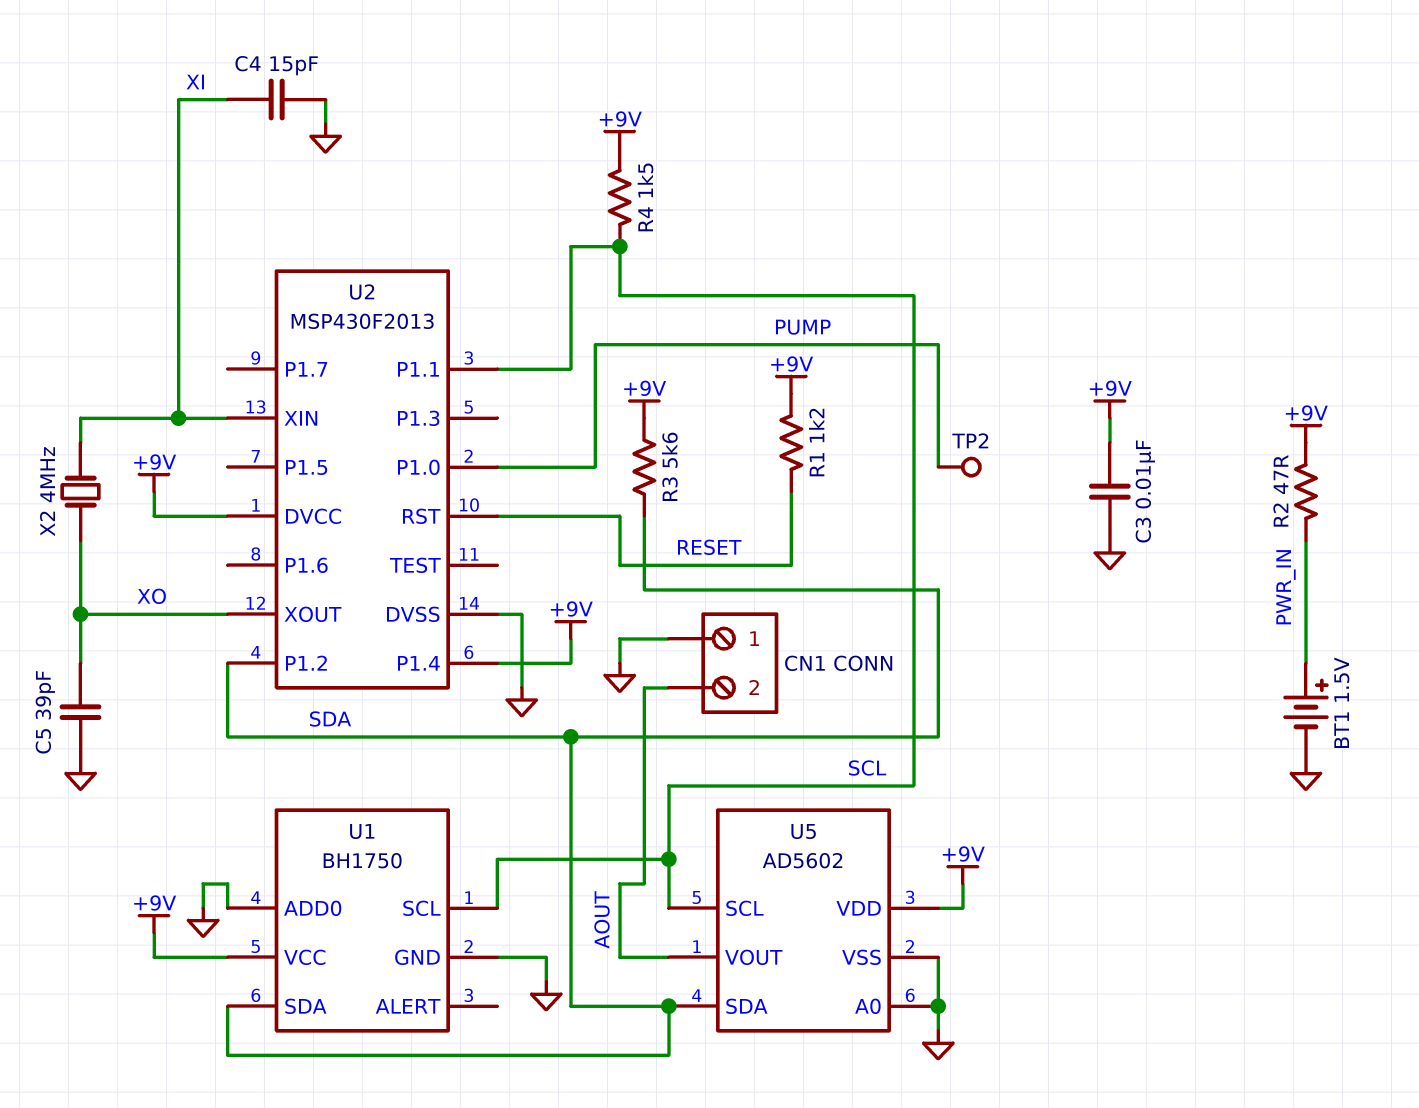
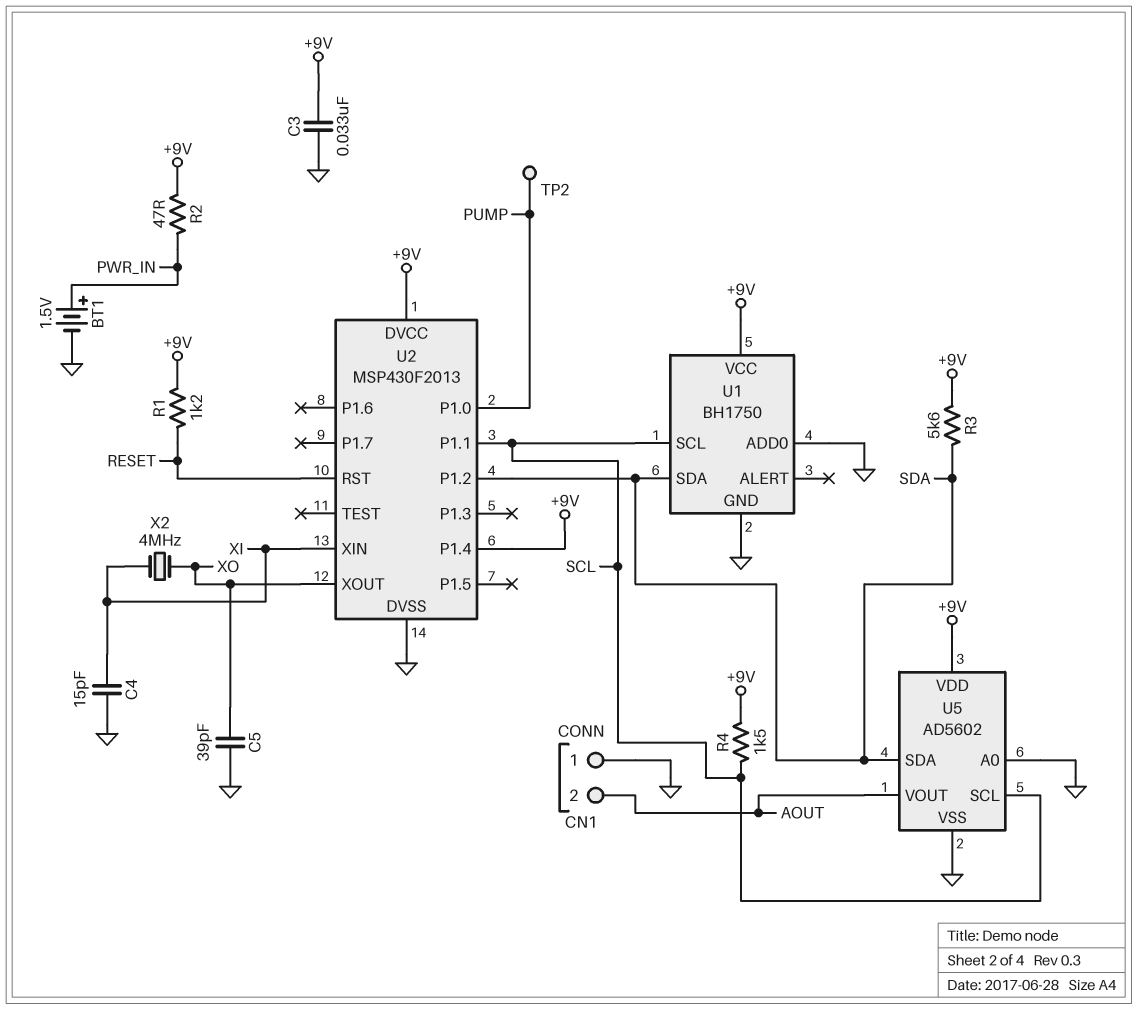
C3: 10nF (+9V, GND) -> 33nF (+9V, GND)

